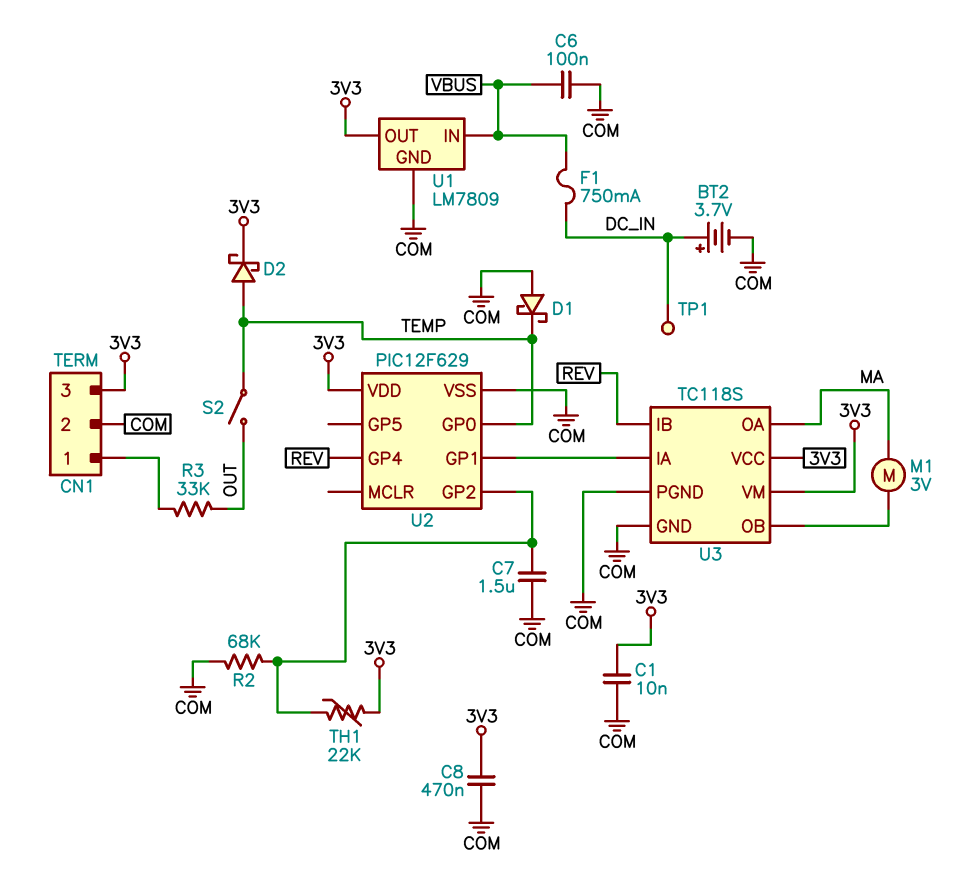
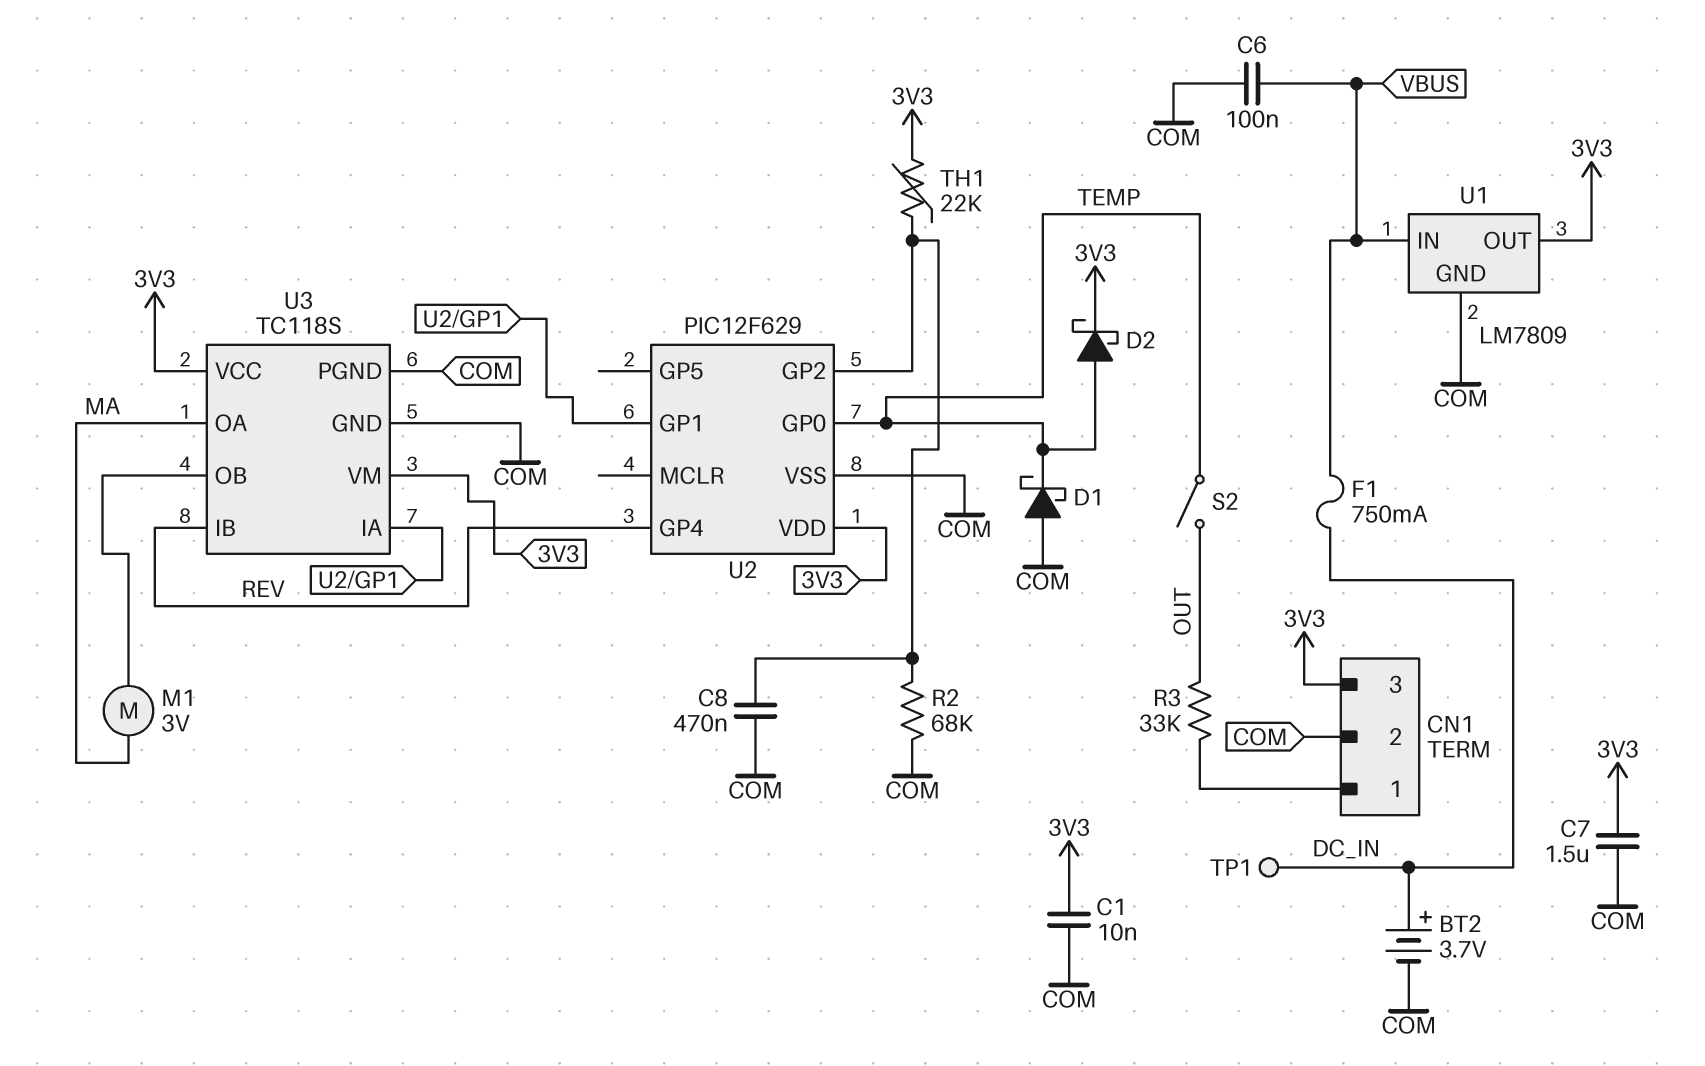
C7: 1.5uF (COM, U2/GP2) -> 1.5uF (3V3, COM)
C8: 470nF (3V3, COM) -> 470nF (COM, U2/GP2)

